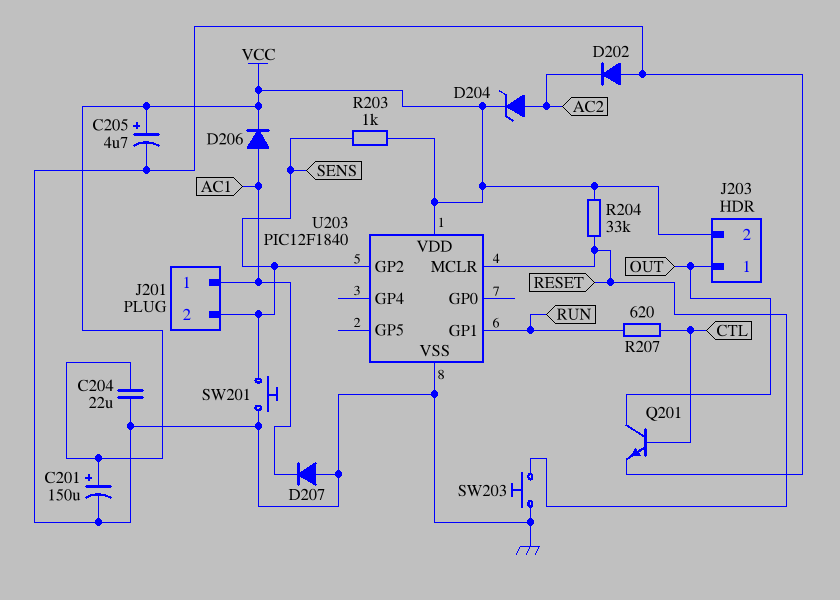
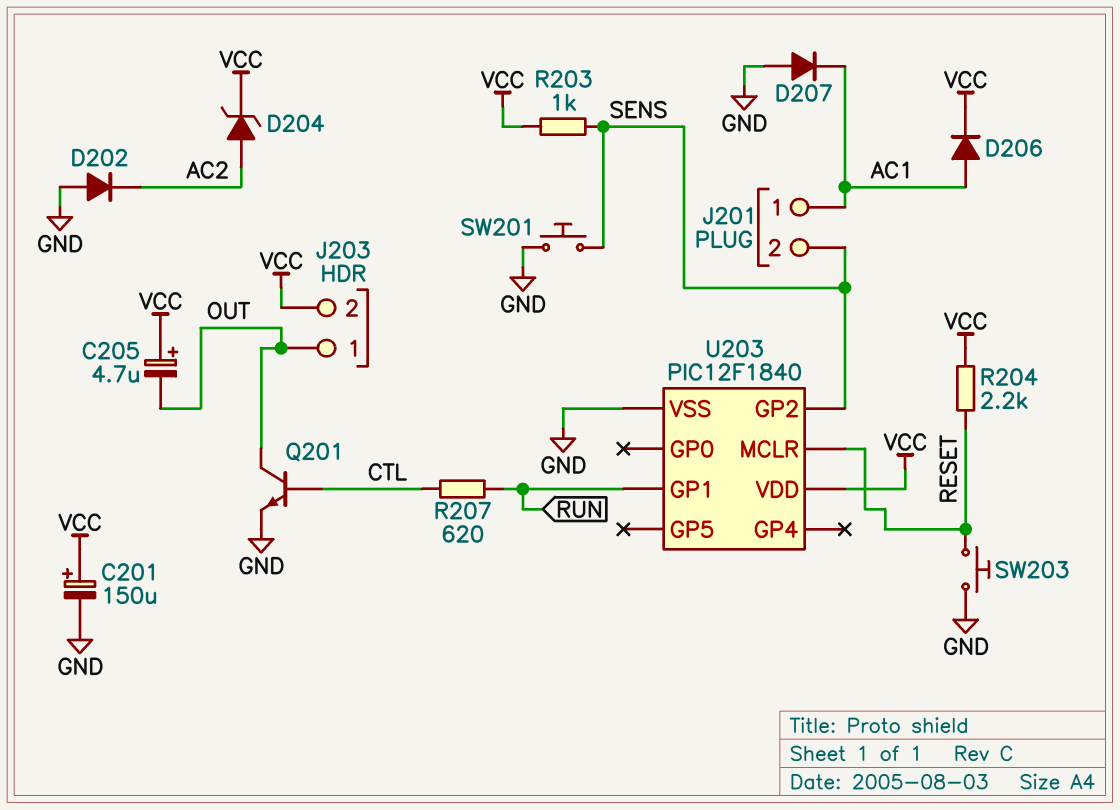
C204: 22uF (GND, VCC) -> none
C205: 4.7uF (plus VCC, minus GND) -> 4.7uF (plus VCC, minus OUT)
R204: 33k (RESET, VCC) -> 2.2k (RESET, VCC)

